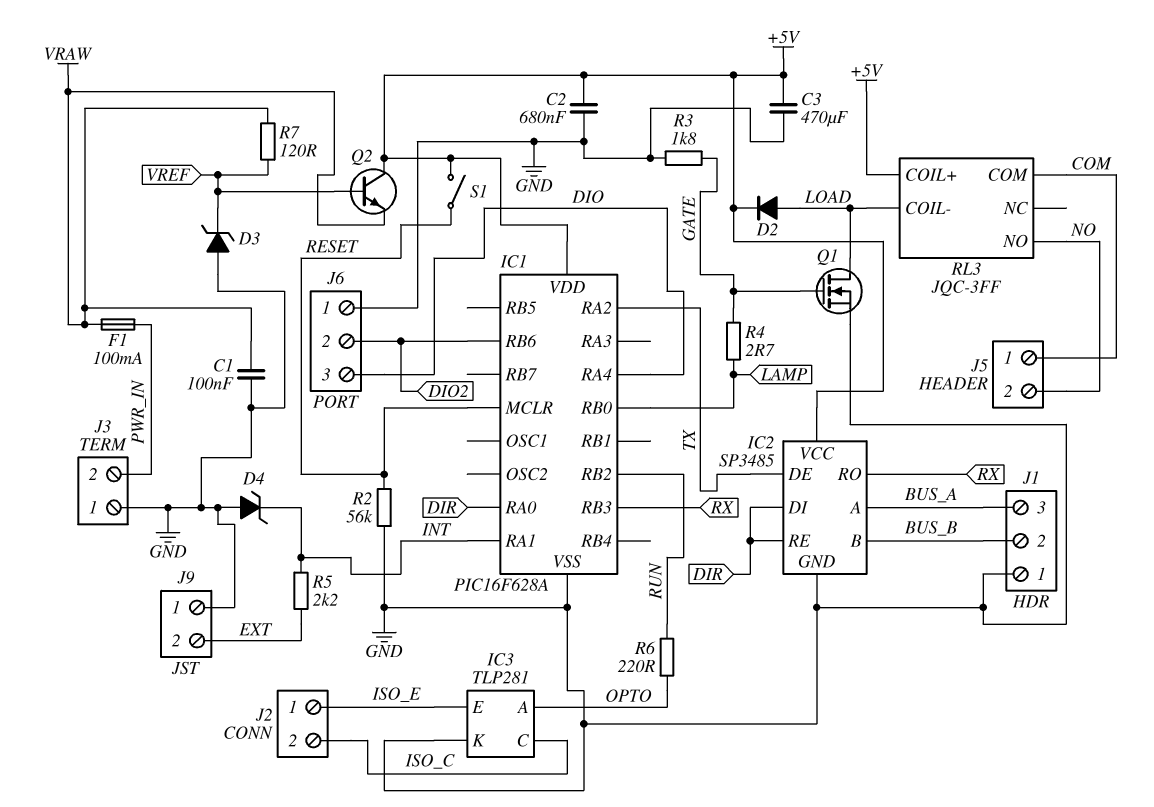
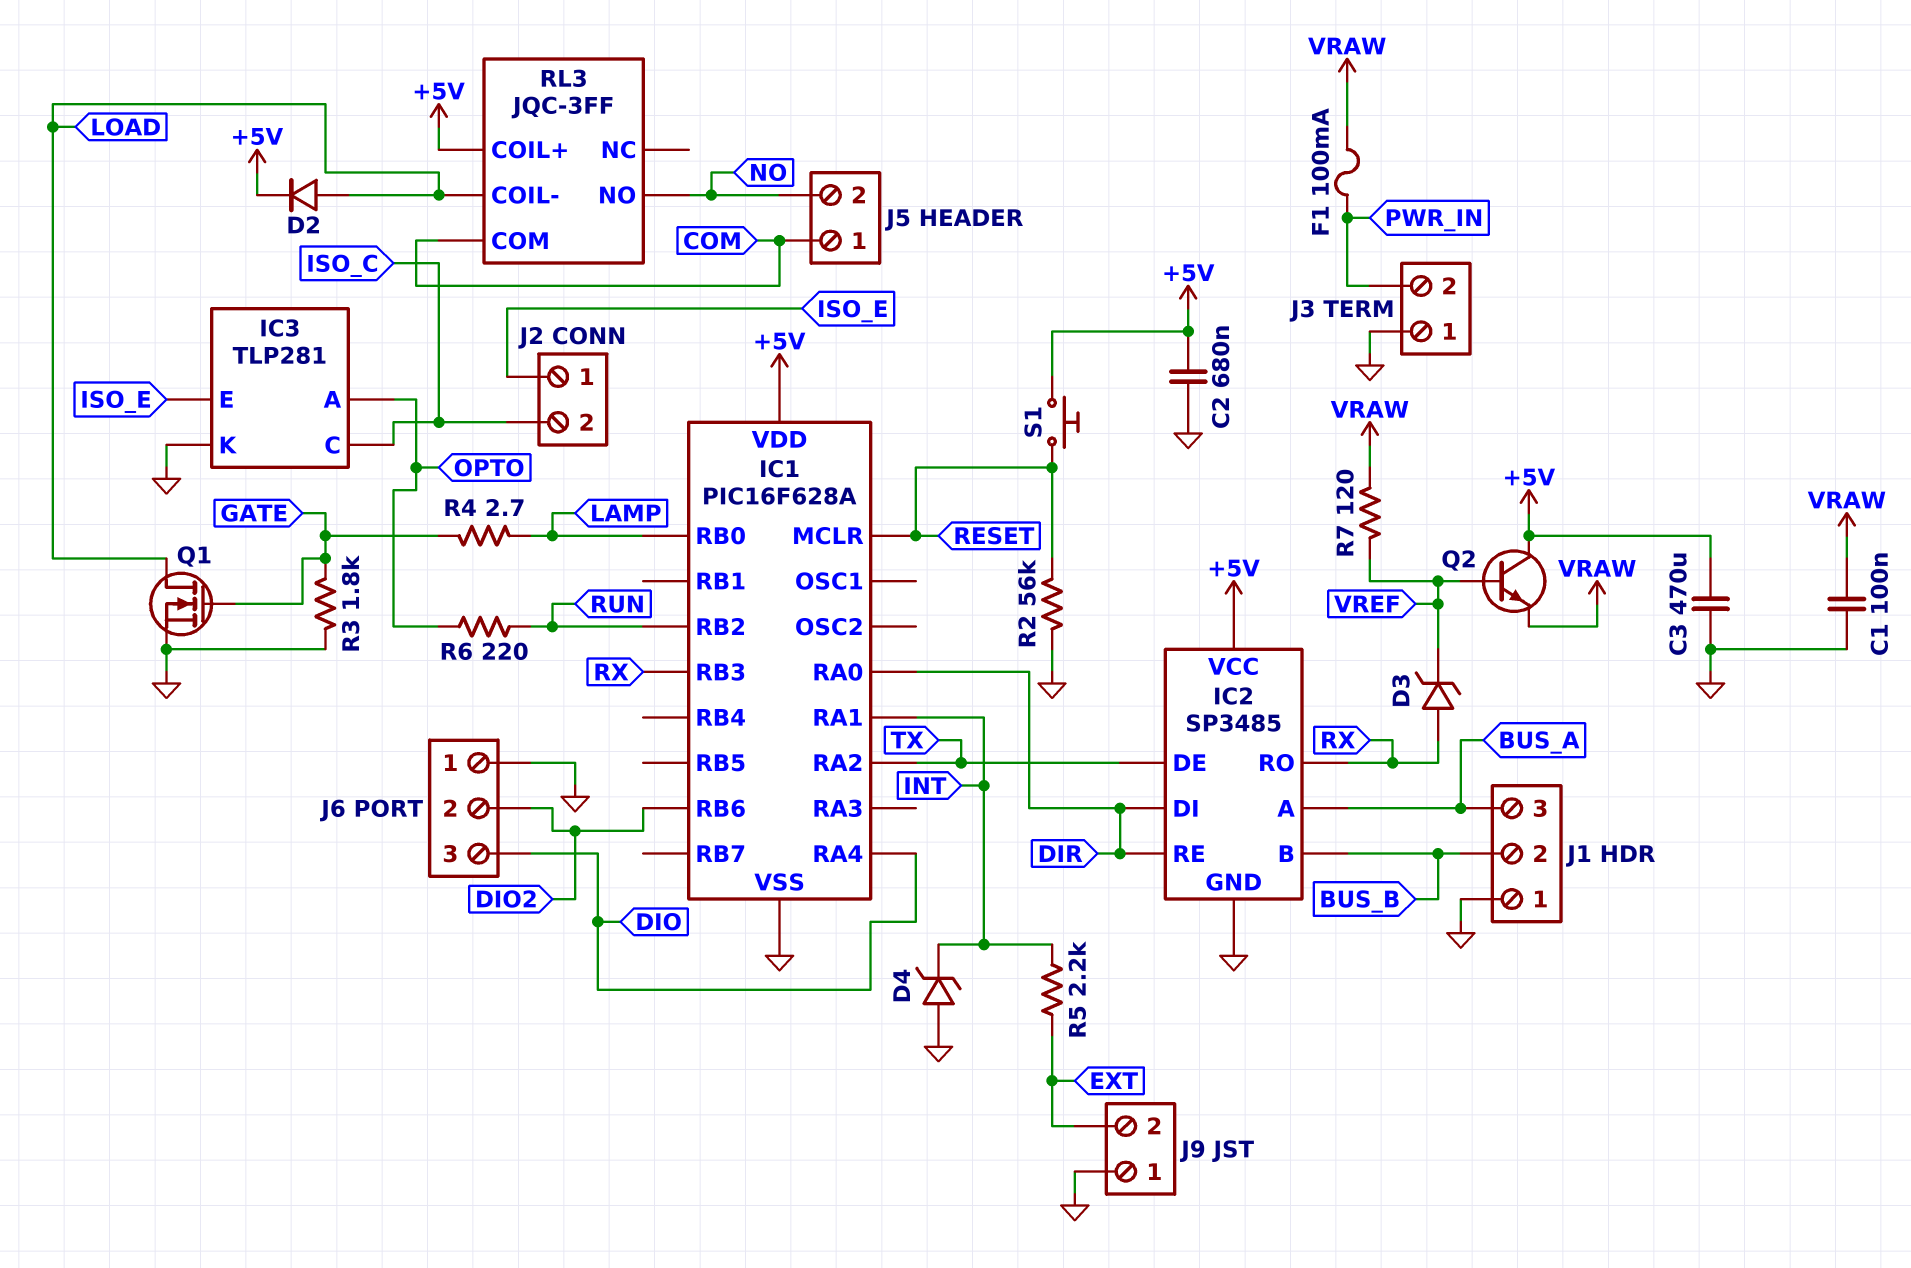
D3: zener (A GND, K VREF) -> zener (A RX, K VREF)
S1: switch (+5V, RESET) -> button (+5V, RESET)

